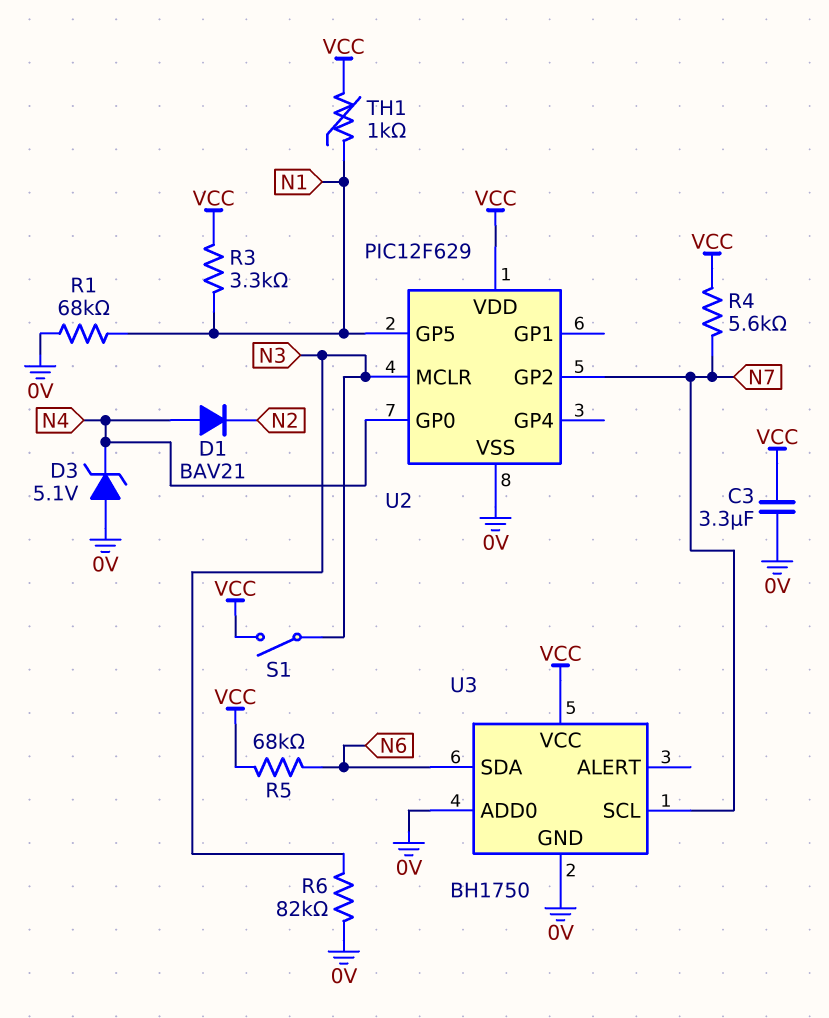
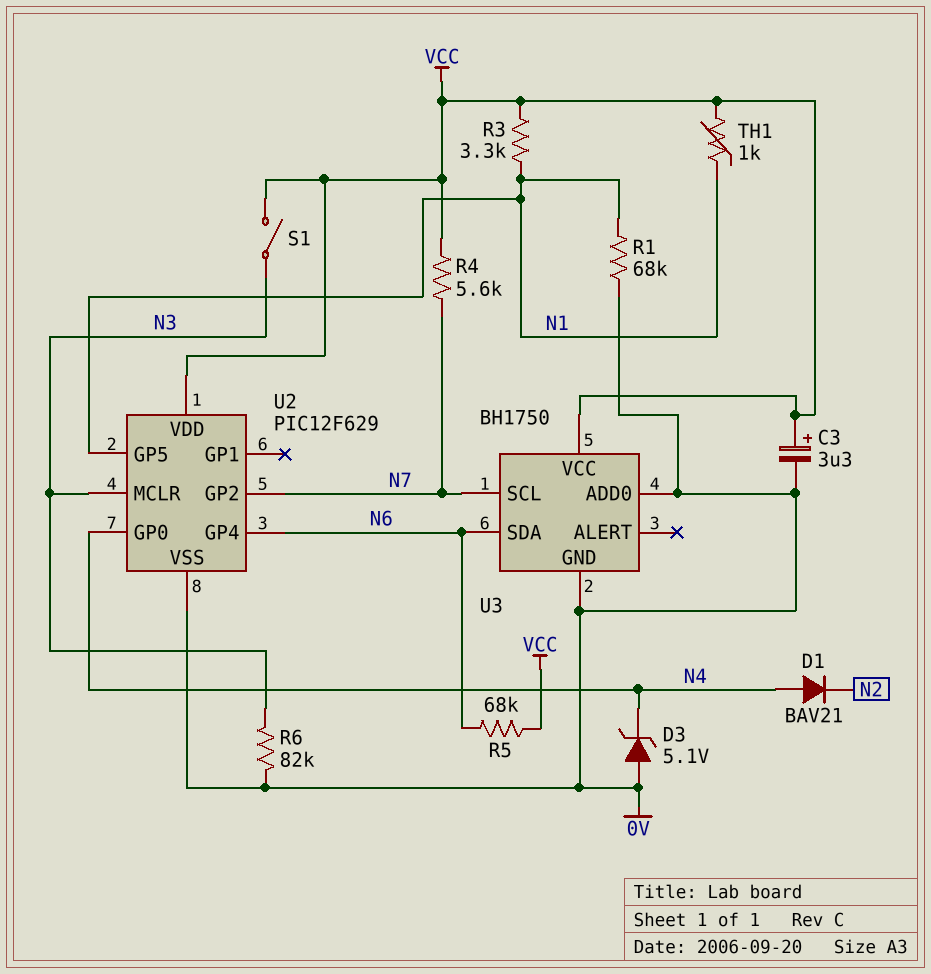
C3: 3.3uF (0V, VCC) -> 3.3uF (plus VCC, minus 0V)
U2 pin GP4: none -> N6

